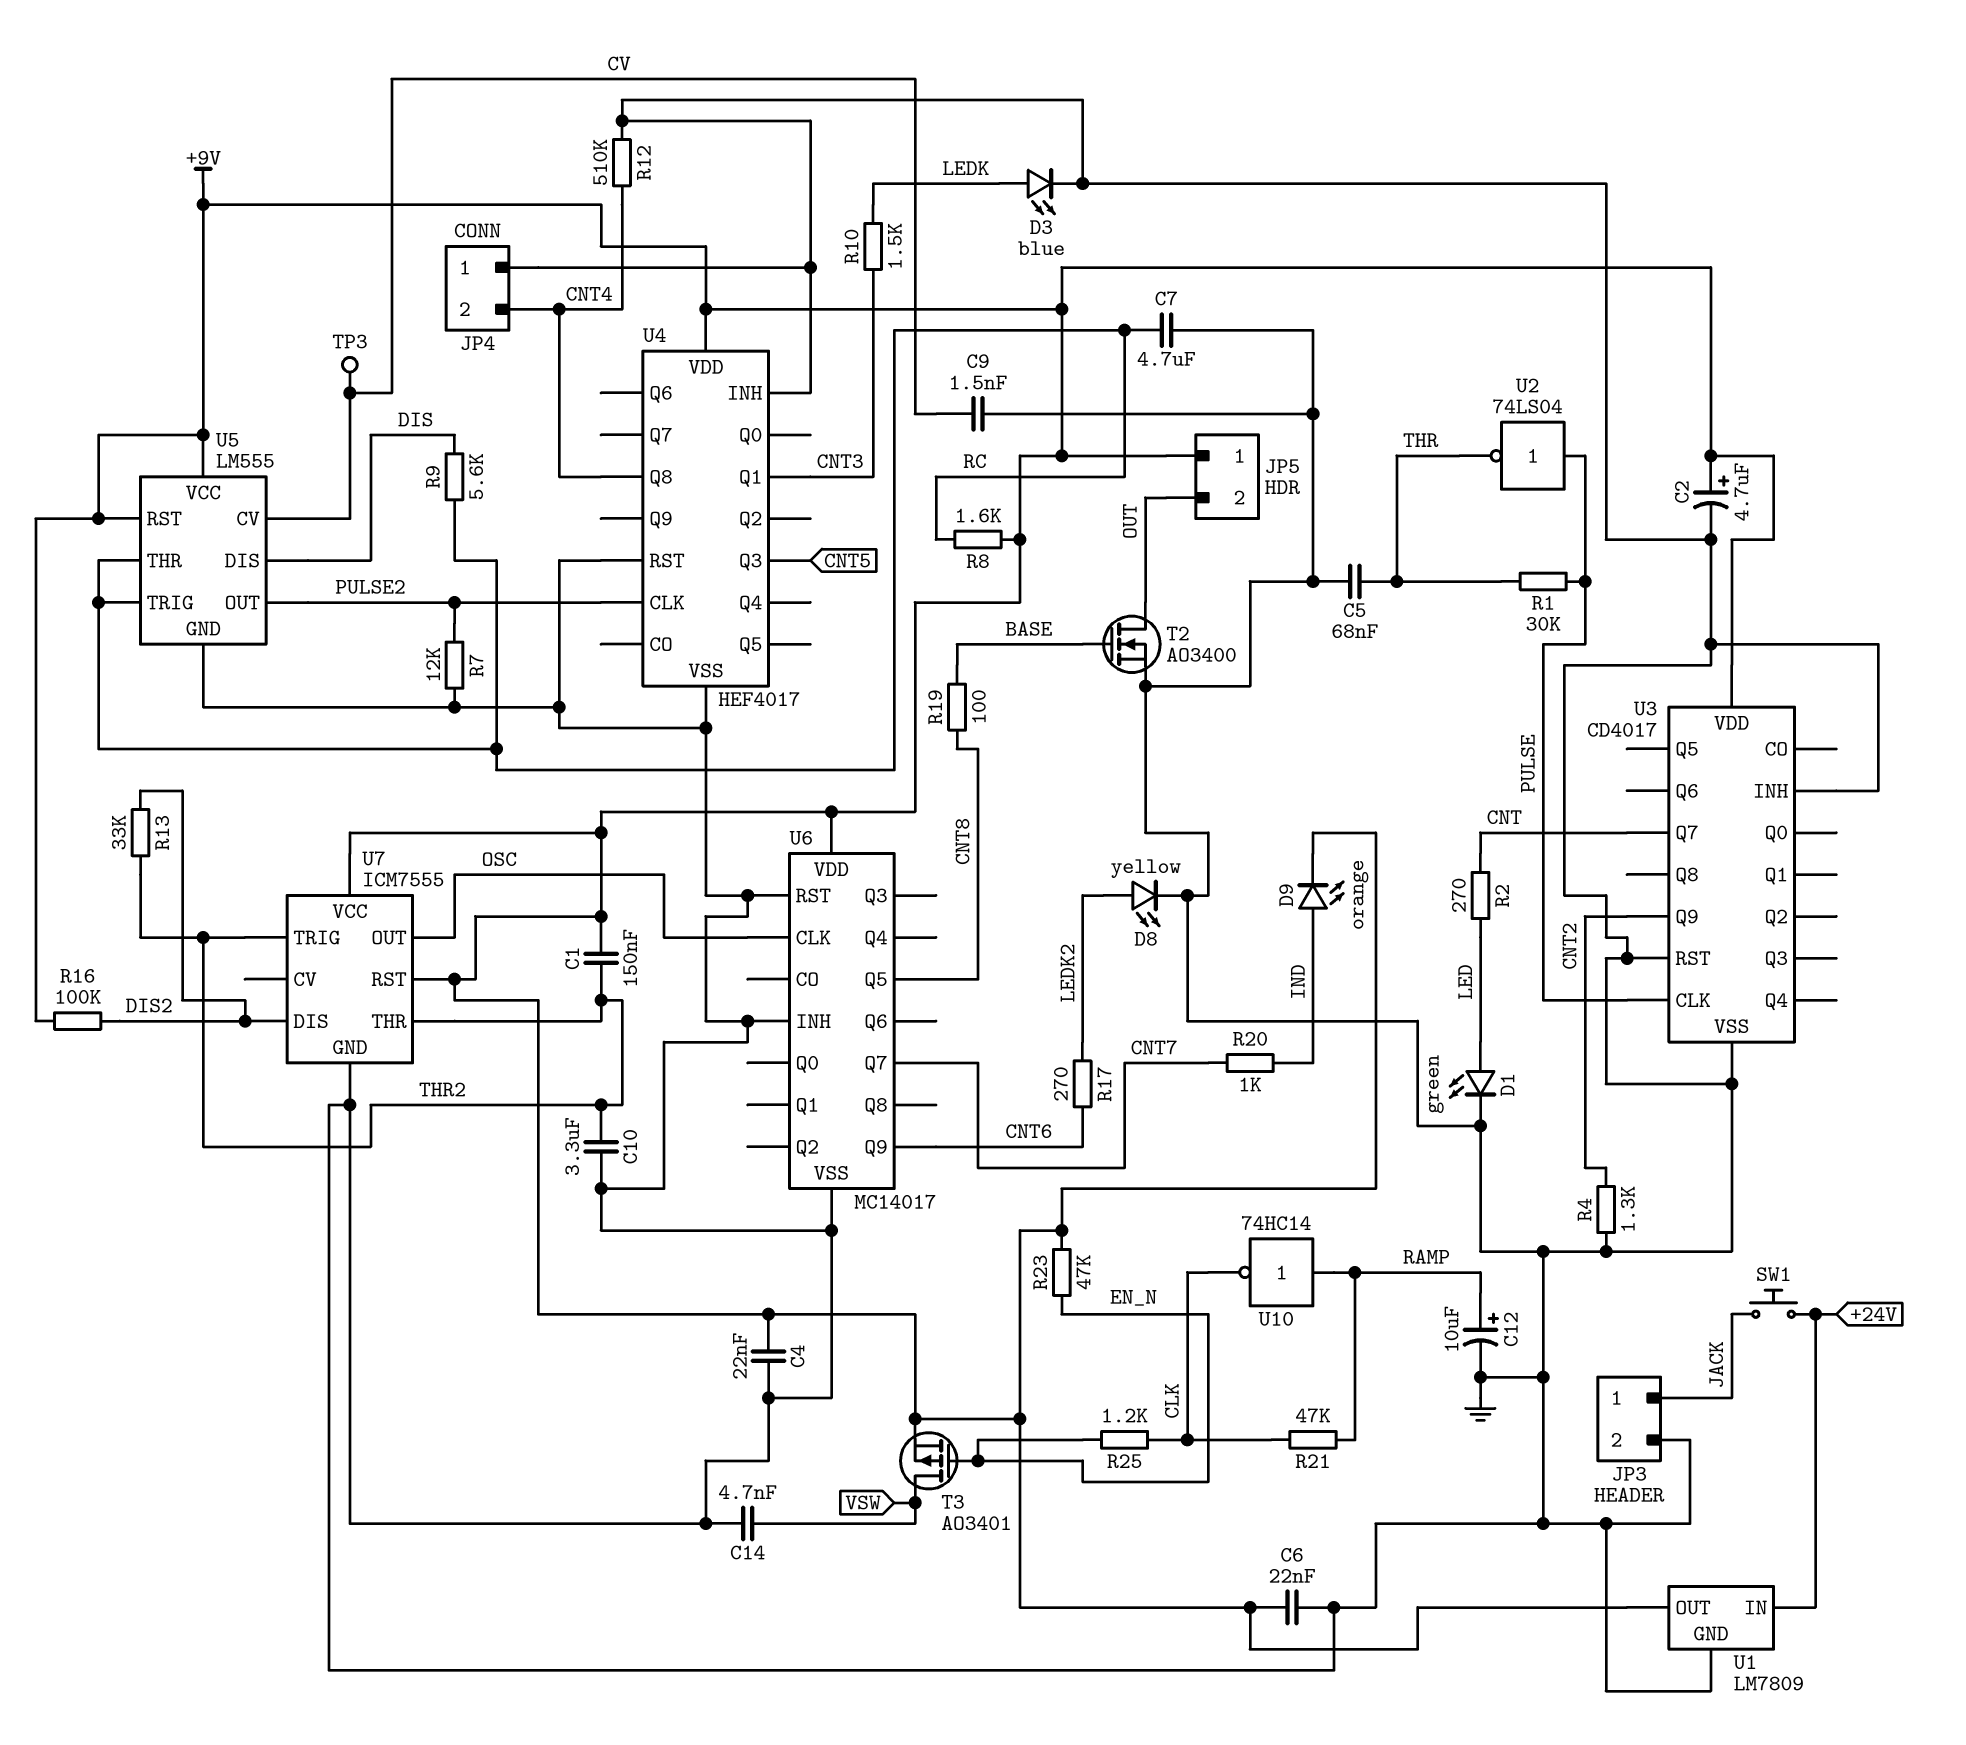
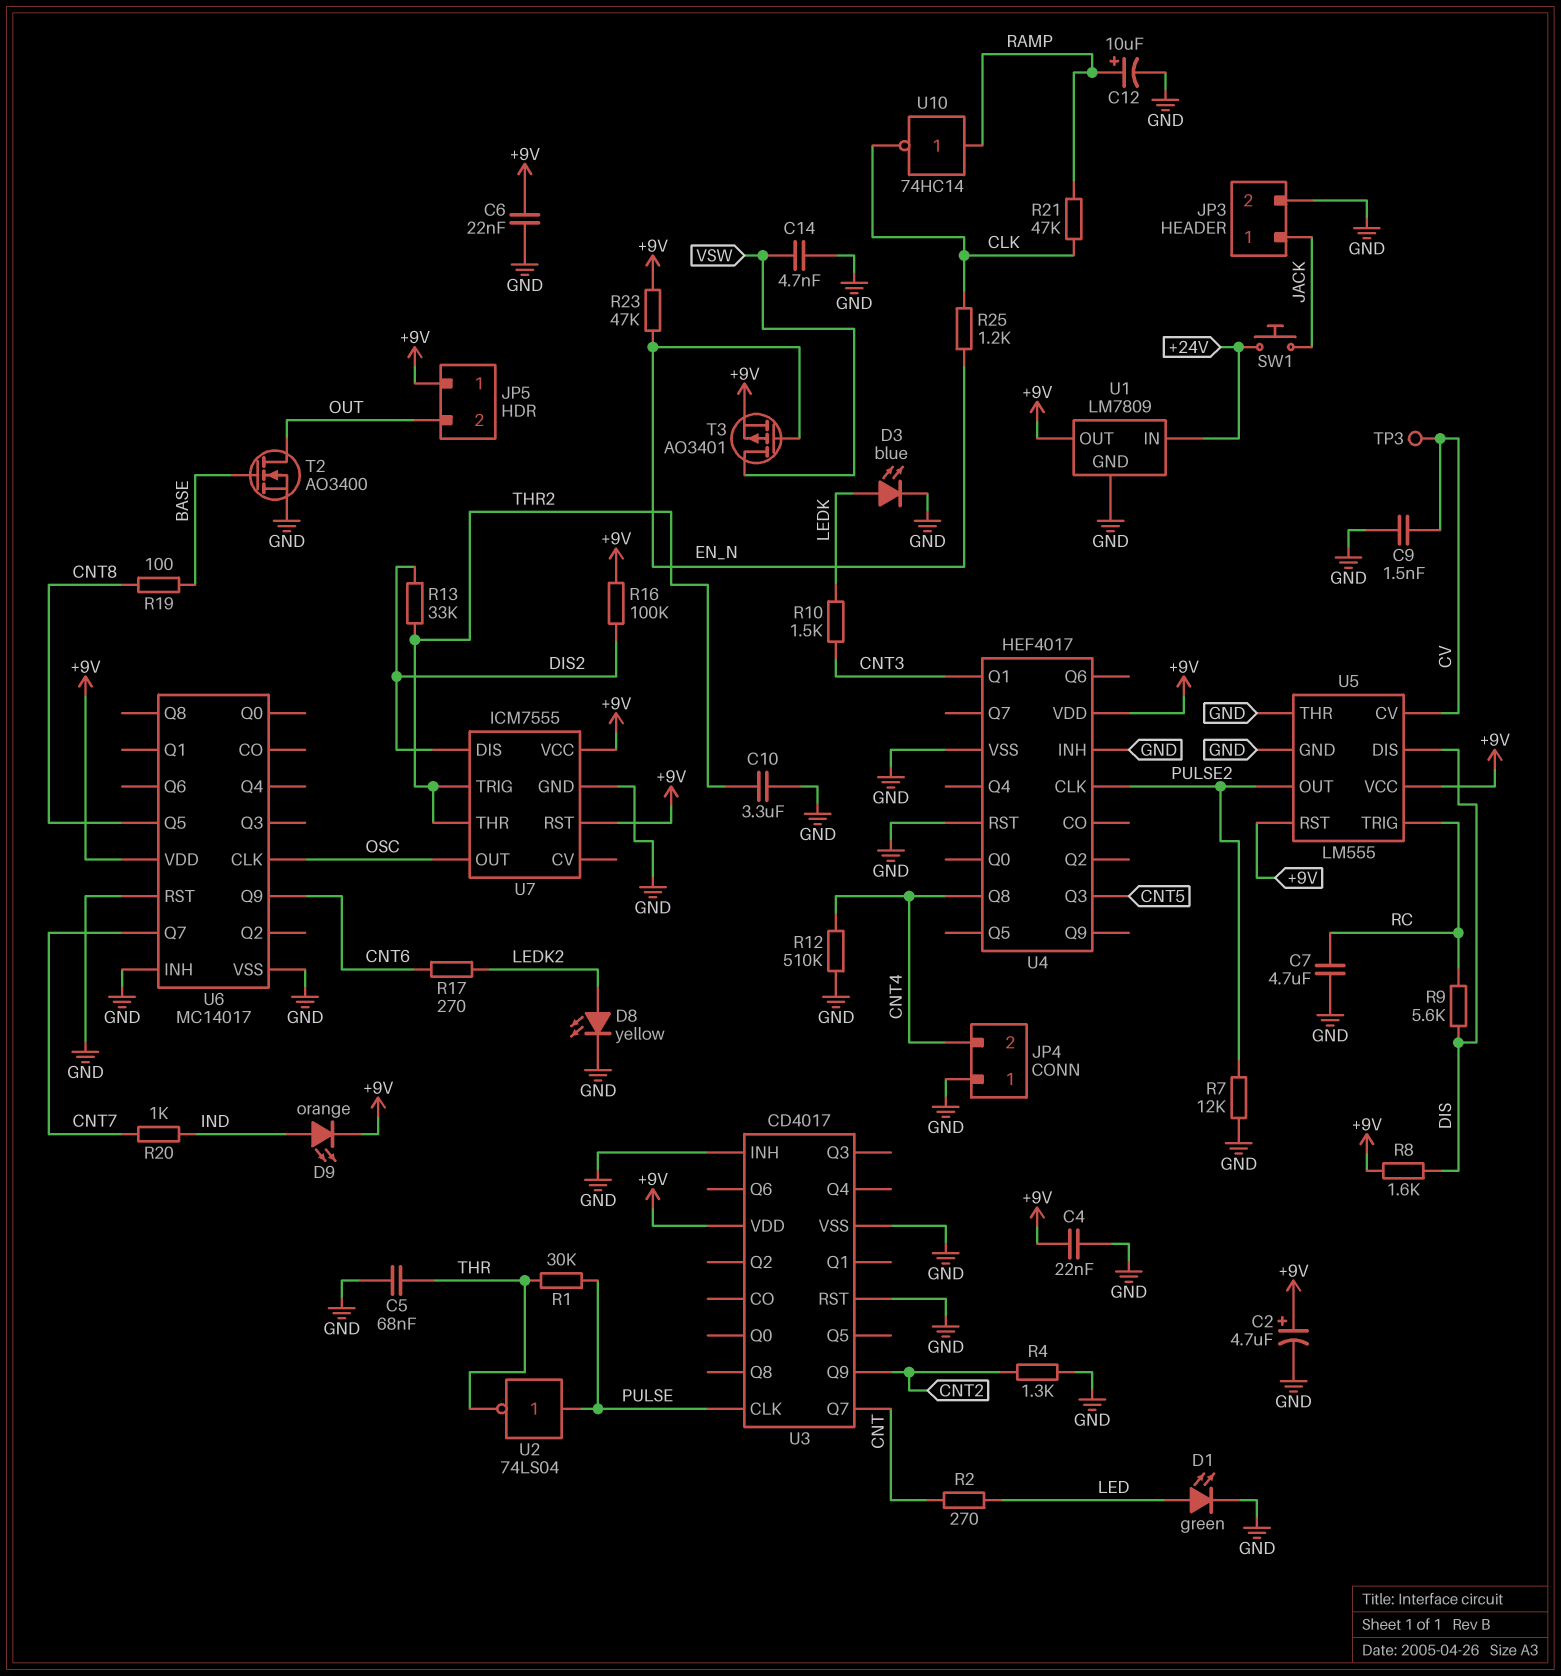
C1: 150nF (+9V, THR2) -> none
R8: 1.6k (+9V, RC) -> 1.6k (+9V, DIS)
U5 pin THR: RC -> GND

